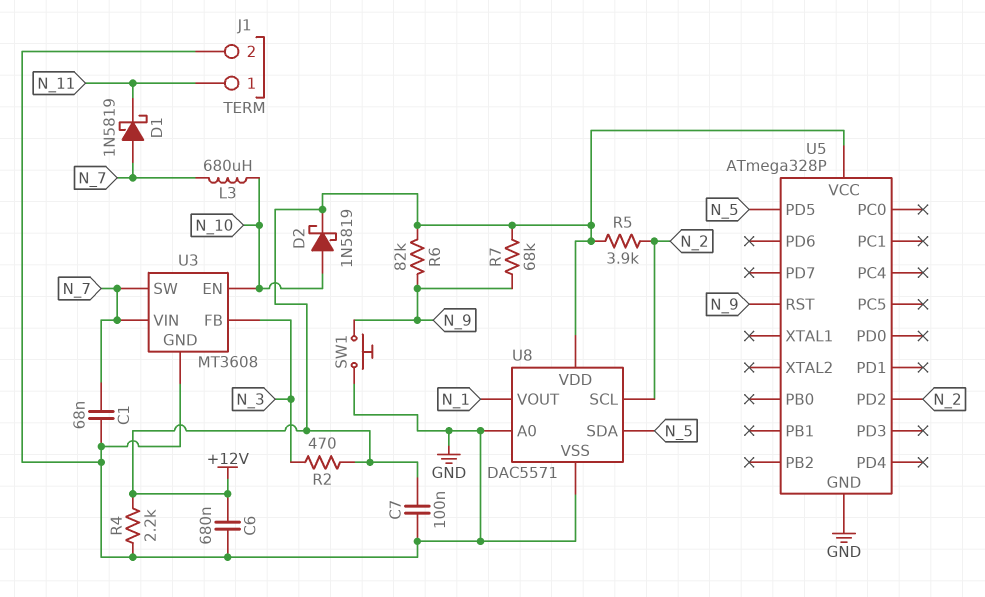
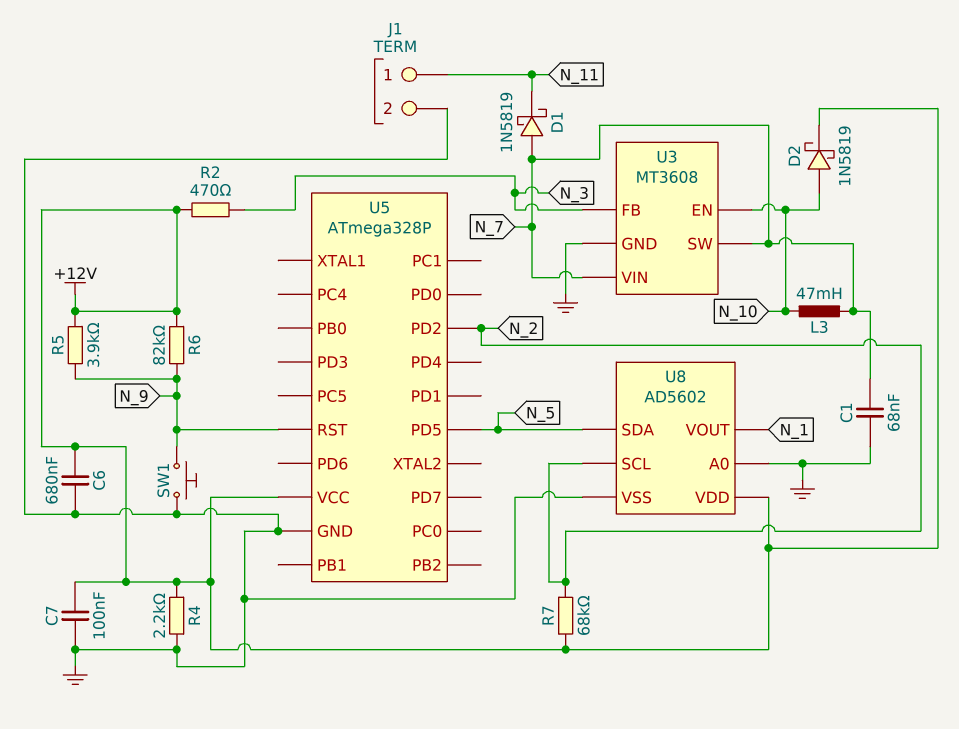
L3: 680uH (N_7, N_10) -> 47mH (N_7, N_10)
R5: 3.9k (+12V, N_2) -> 3.9k (+12V, N_9)
R7: 68k (+12V, N_9) -> 68k (+12V, N_2)
U8: DAC5571 -> AD5602

